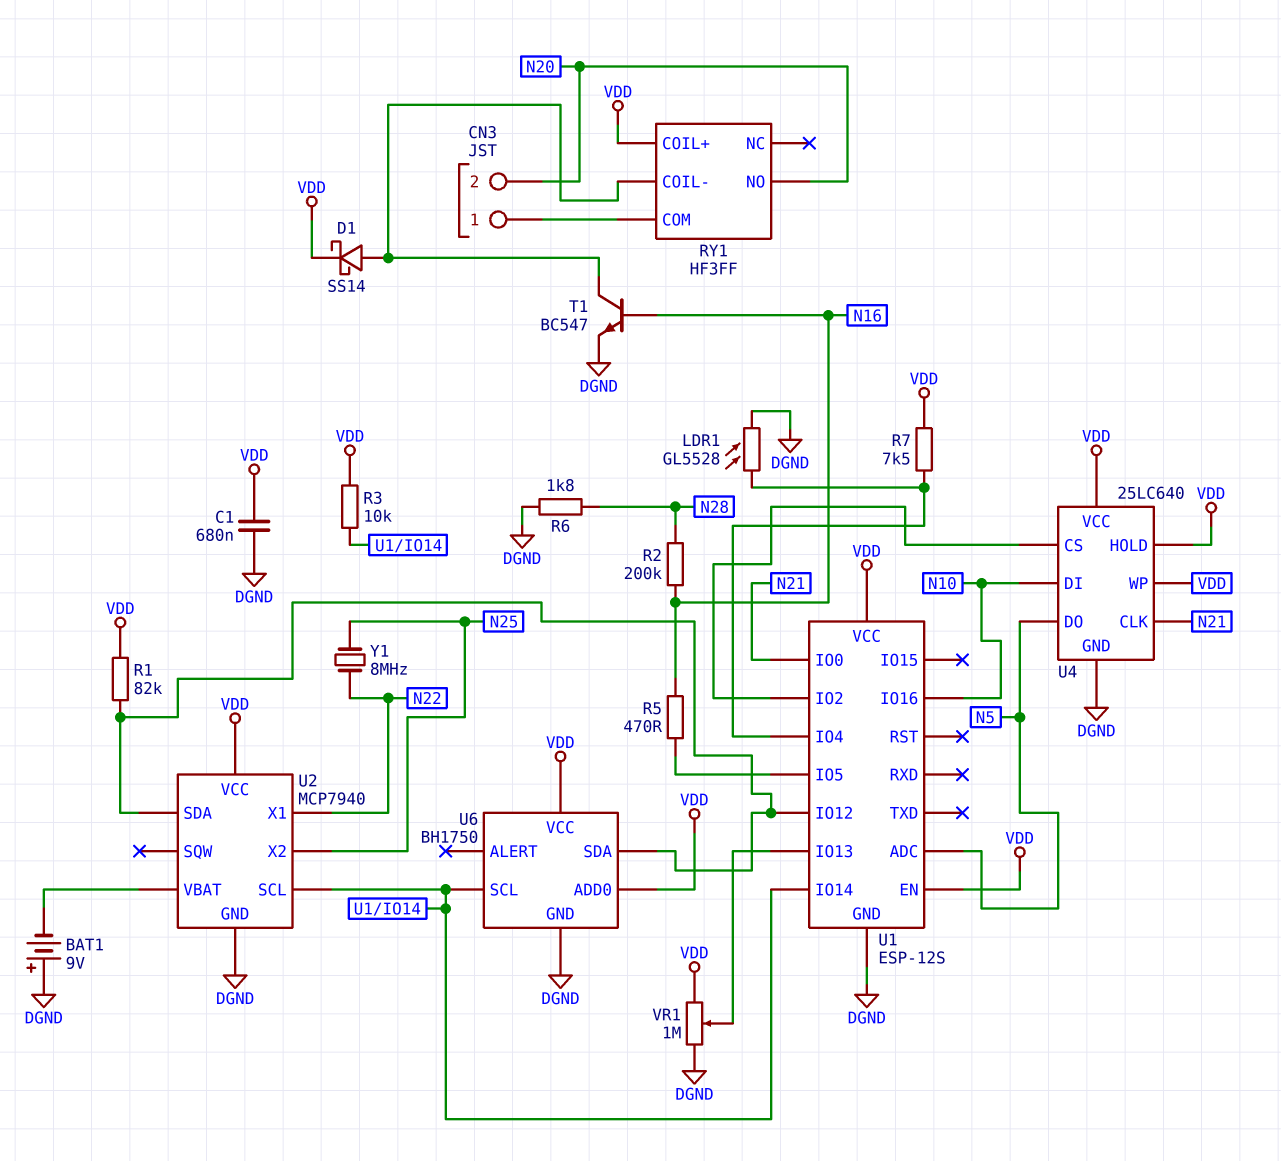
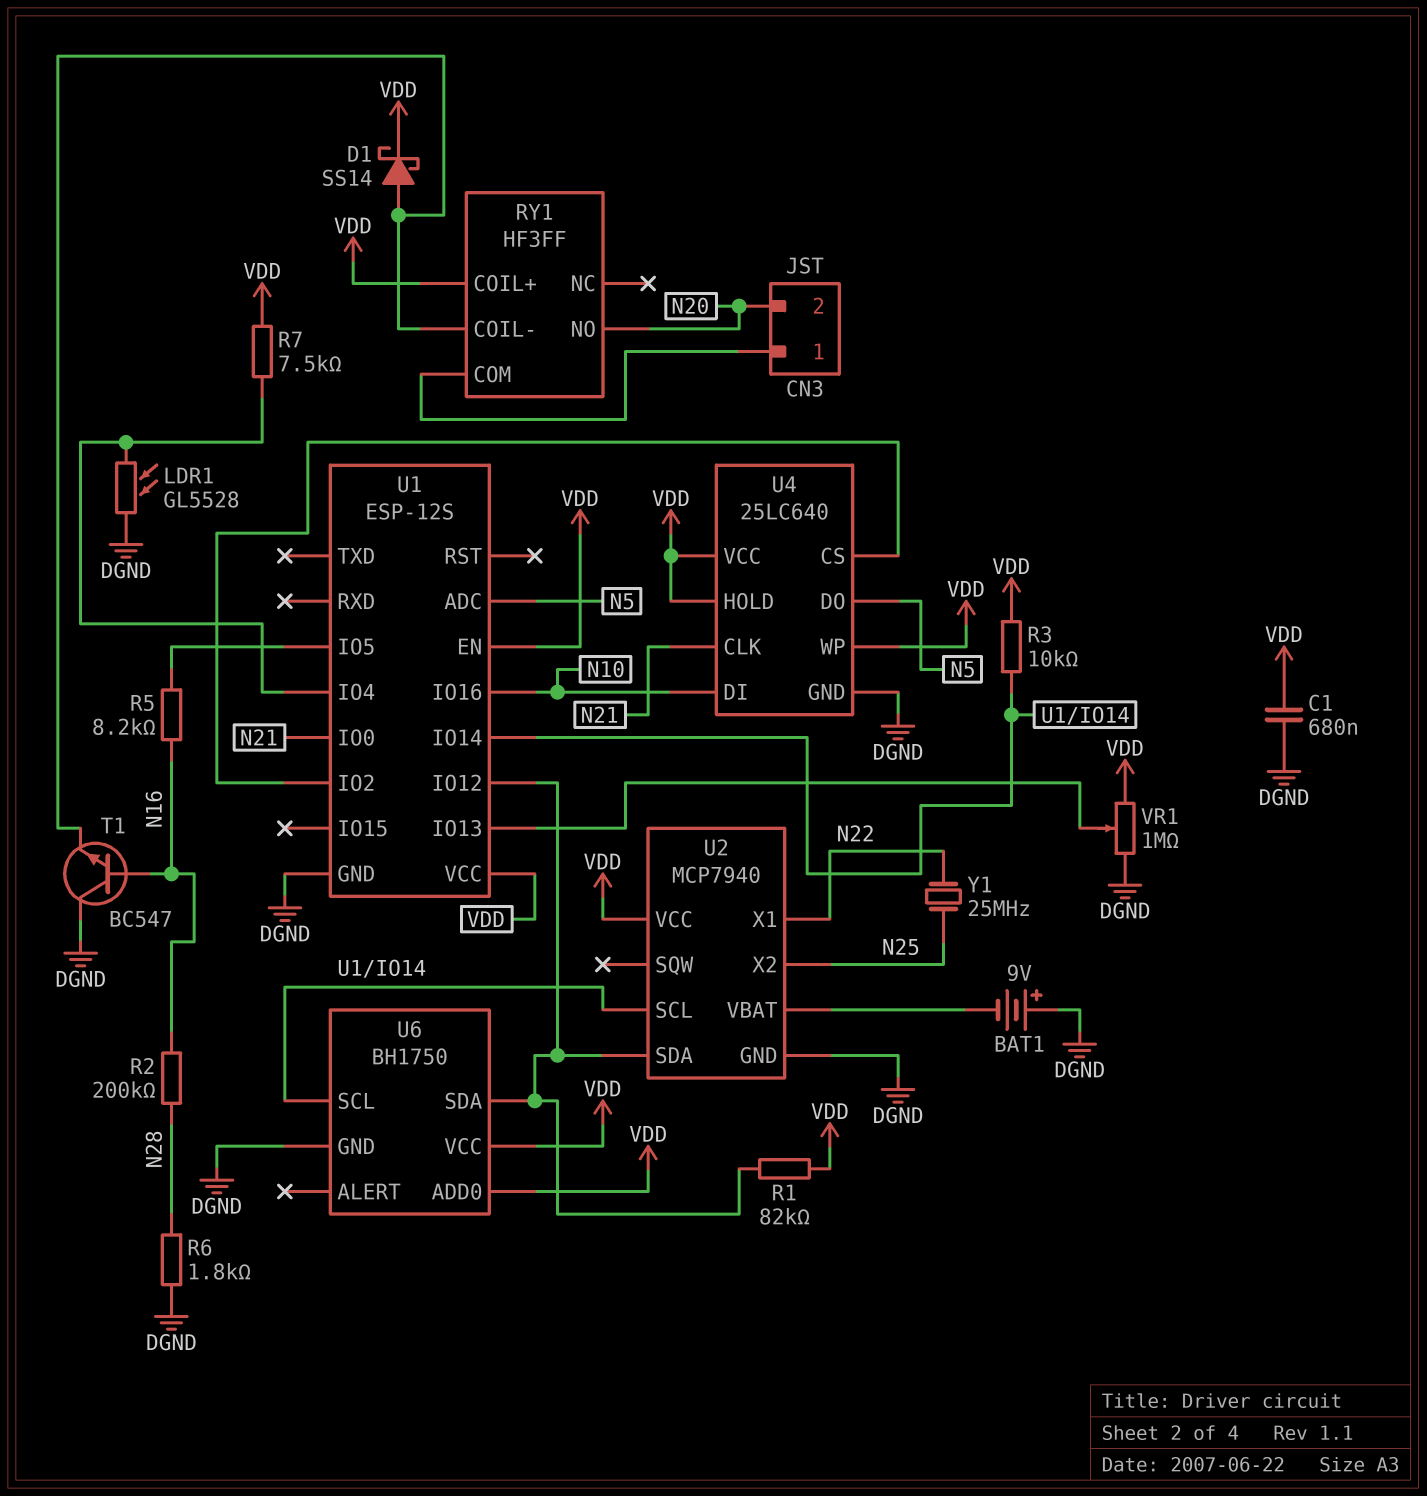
R5: 470 (N16, U1/IO5) -> 8.2k (N16, U1/IO5)
T1: NPN BC547 (B N16, C RY1/COIL-, E DGND) -> NPN BC547 (B N16, C DGND, E RY1/COIL-)
Y1: 8MHz (N22, N25) -> 25MHz (N22, N25)

